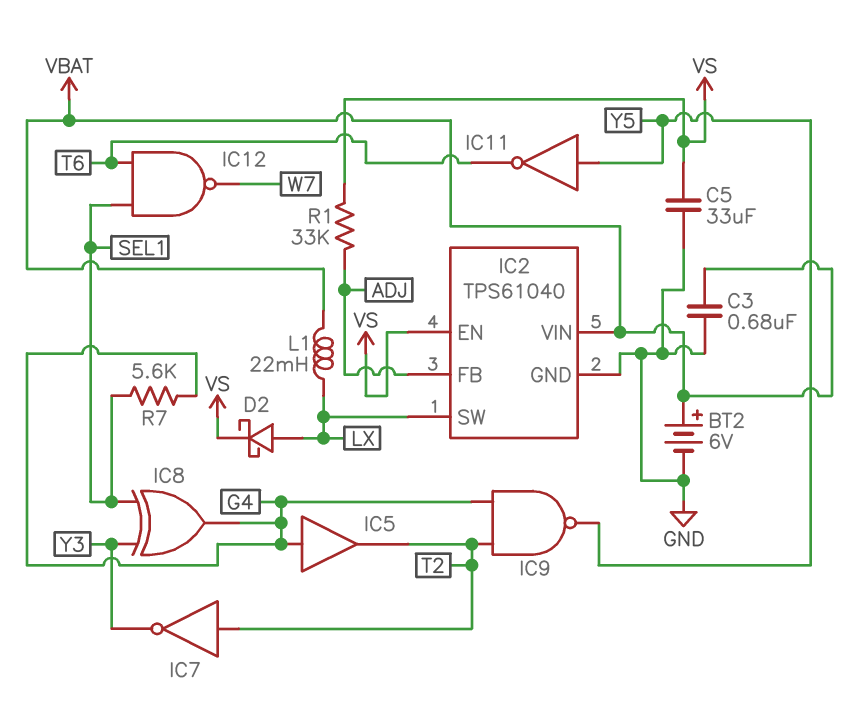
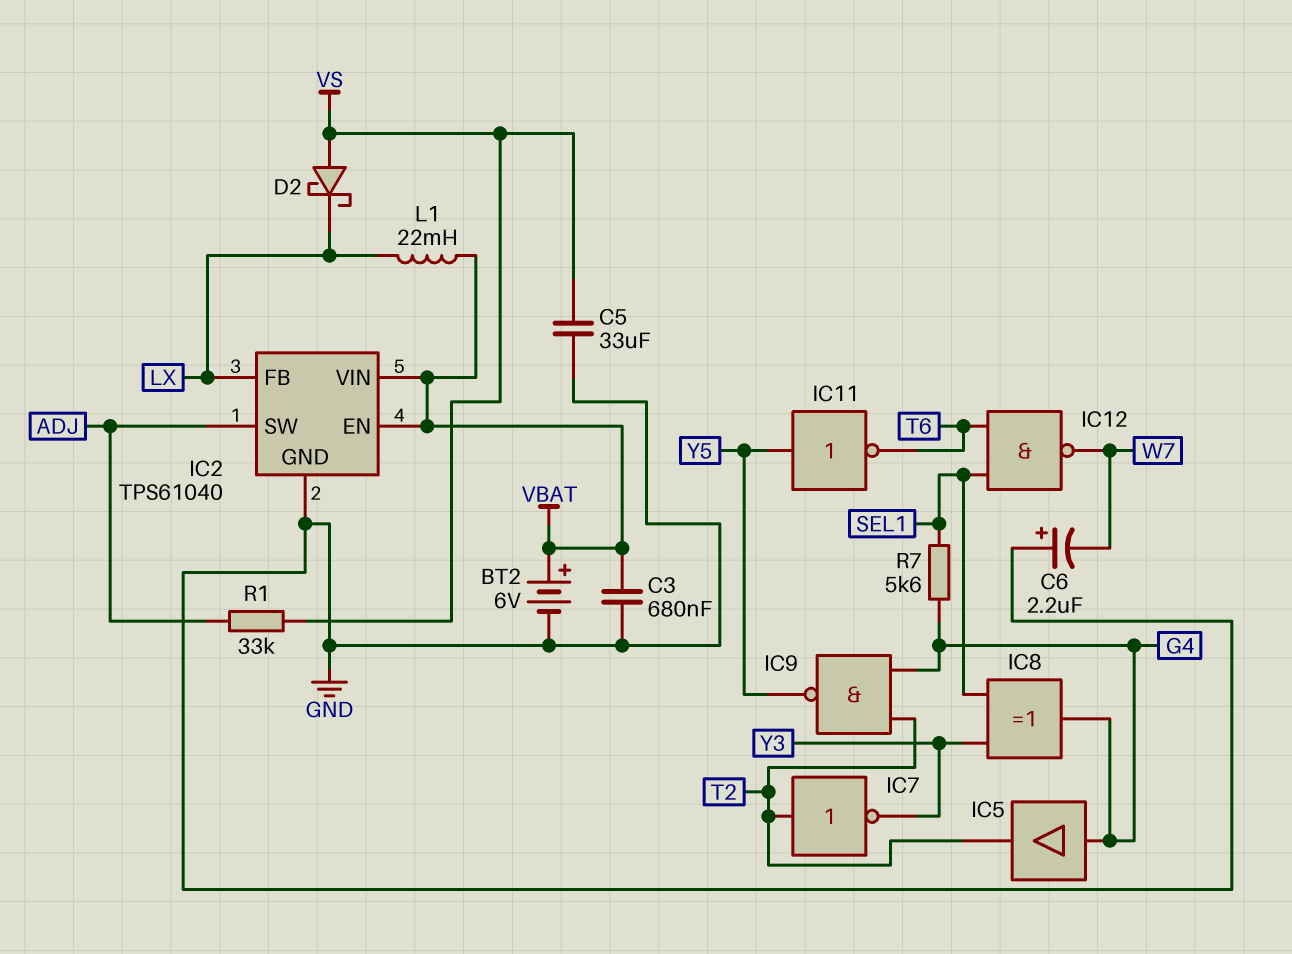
C6: none -> 2.2uF (plus GND, minus W7)
D2: schottky (A LX, K VS) -> schottky (A VS, K LX)
IC2 pin EN: VS -> VBAT
IC2 pin FB: ADJ -> LX
IC2 pin SW: LX -> ADJ

